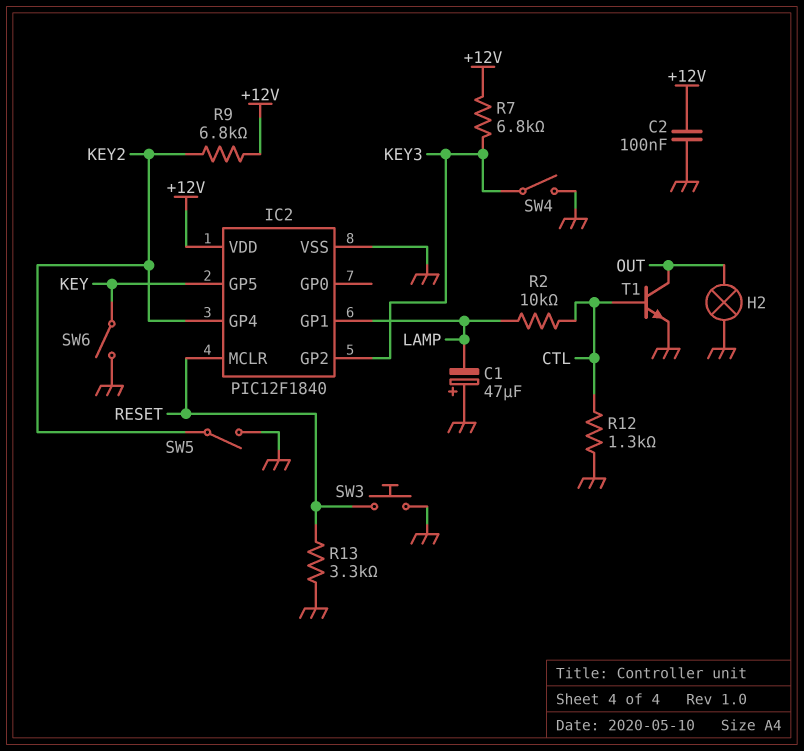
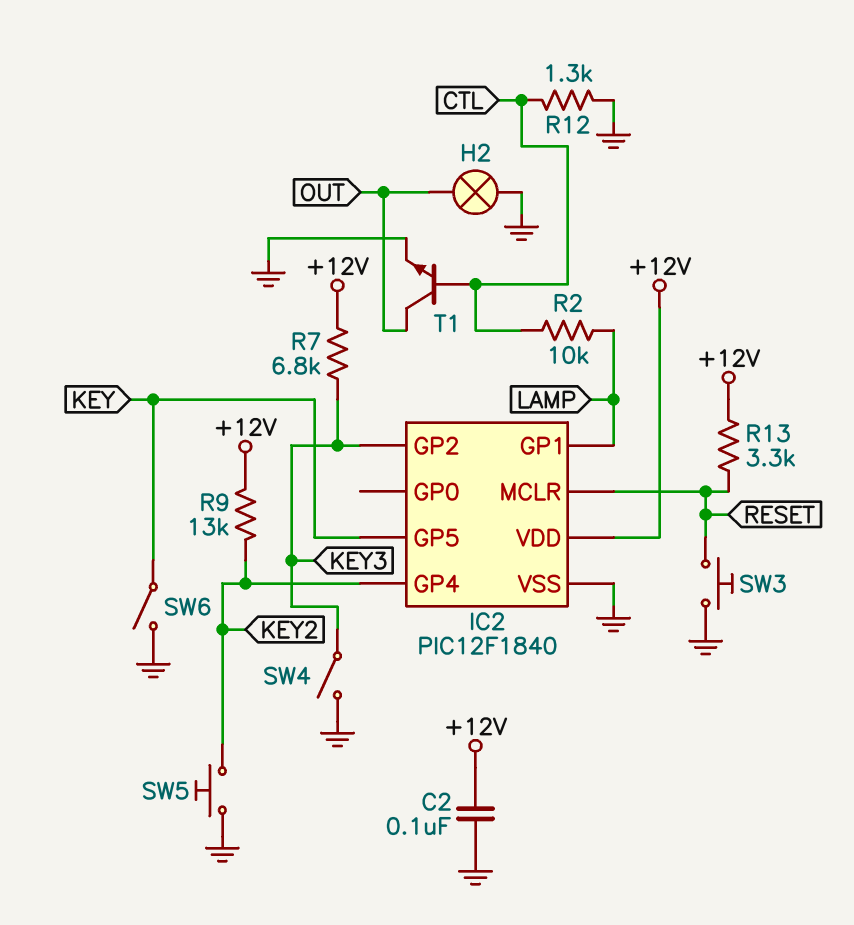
C1: 47uF (plus GND, minus LAMP) -> none
R9: 6.8k (+12V, KEY2) -> 13k (+12V, KEY2)
R13: 3.3k (GND, RESET) -> 3.3k (+12V, RESET)
SW5: switch (GND, KEY2) -> button (GND, KEY2)

